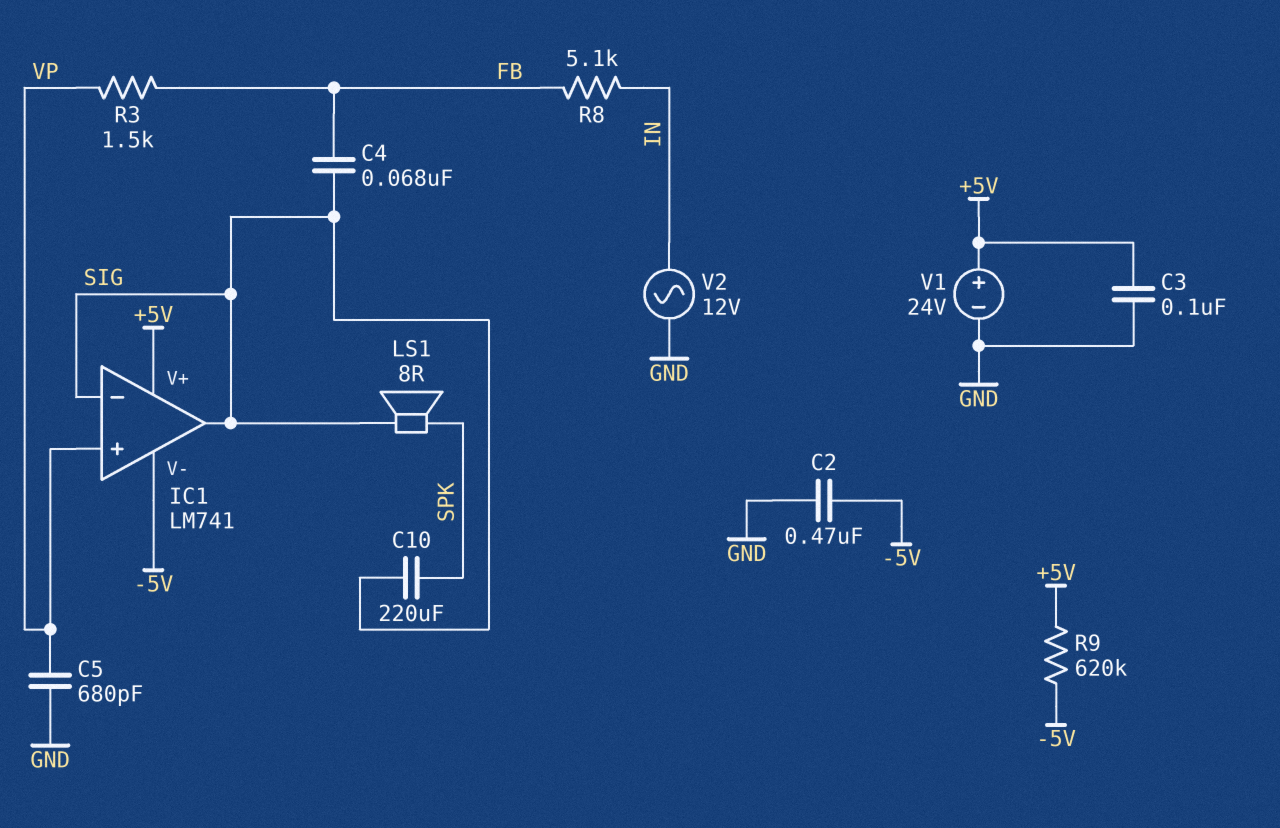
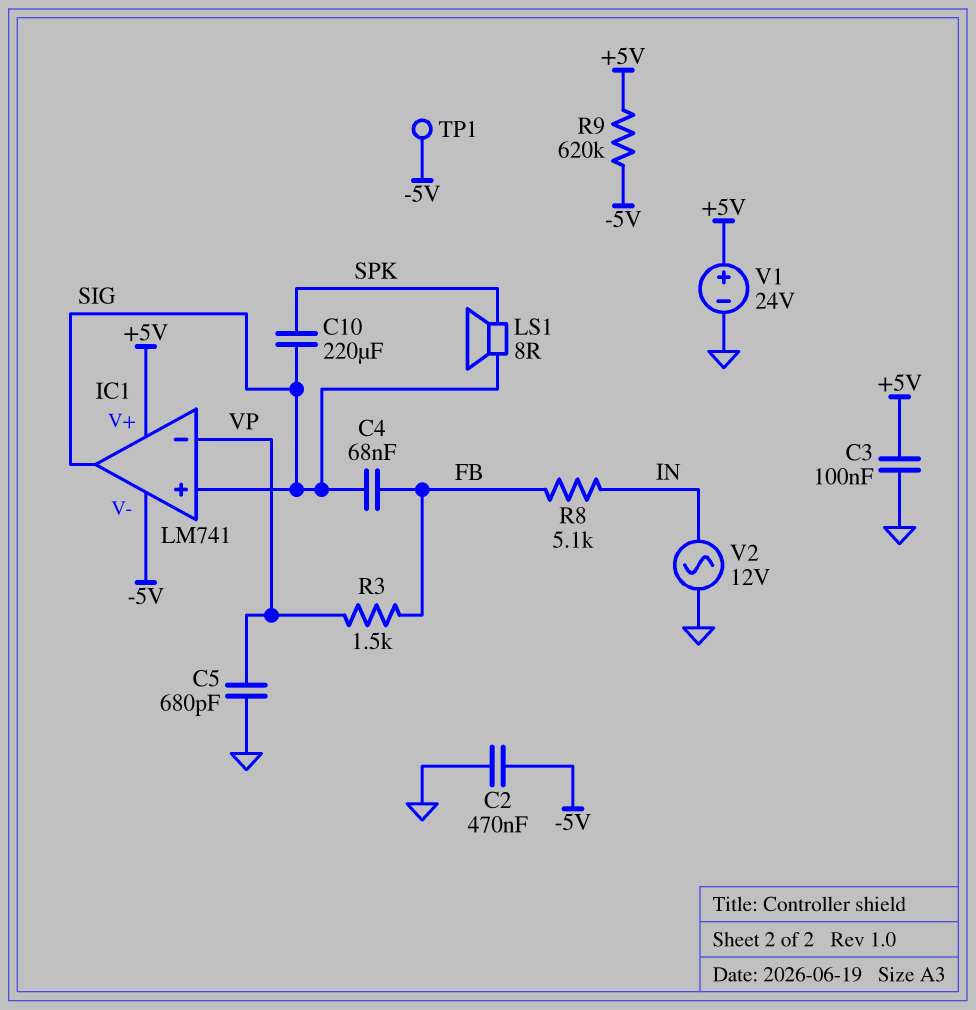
IC1 pin in+: VP -> SIG
IC1 pin in-: SIG -> VP
TP1: none -> test point (-5V)

